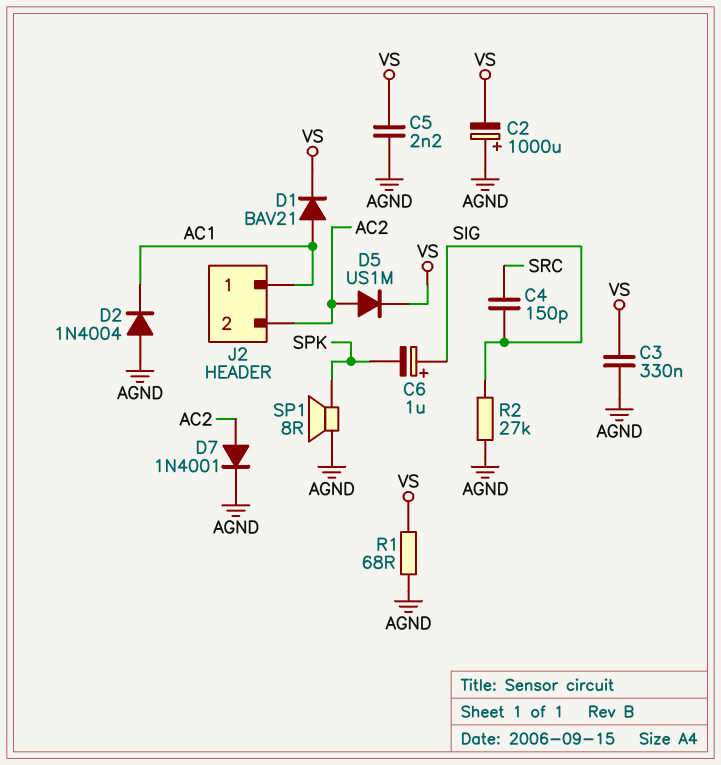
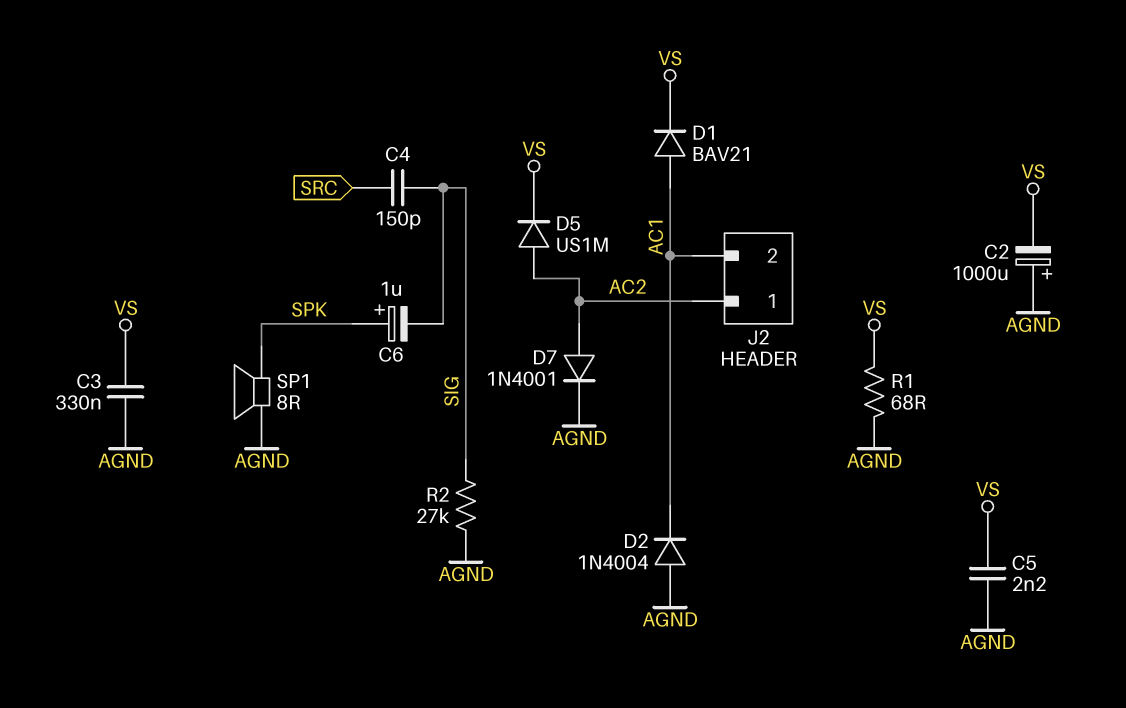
C6: 1uF (plus SIG, minus SPK) -> 1uF (plus SPK, minus SIG)
J2 pin 1: AC1 -> AC2
J2 pin 2: AC2 -> AC1

